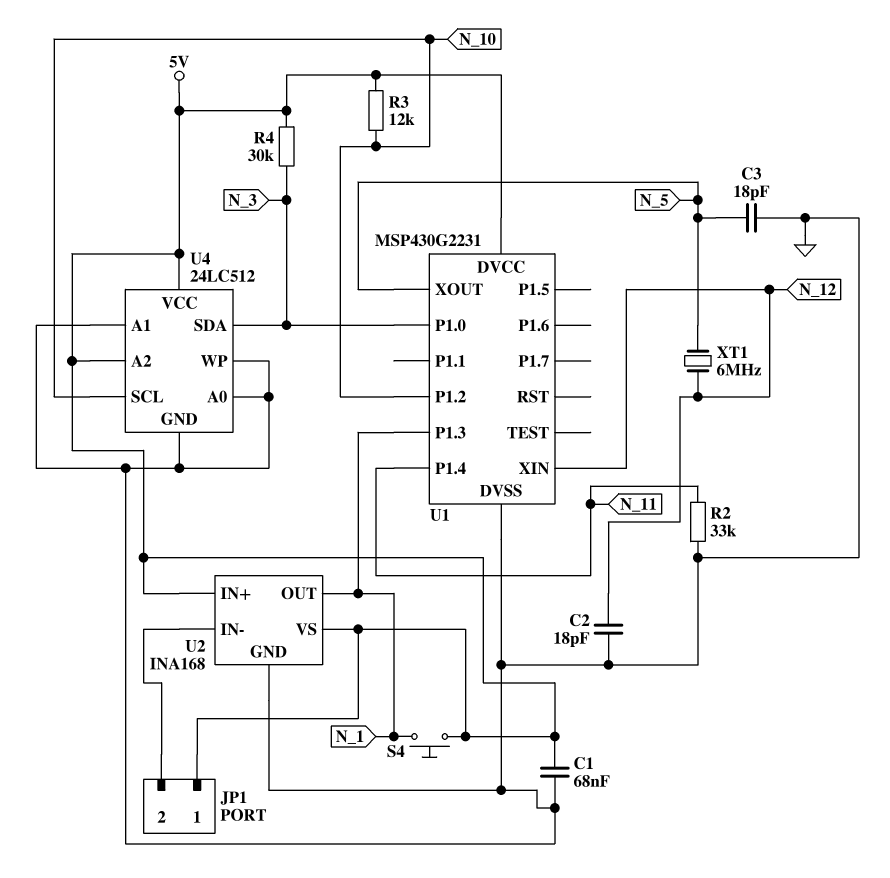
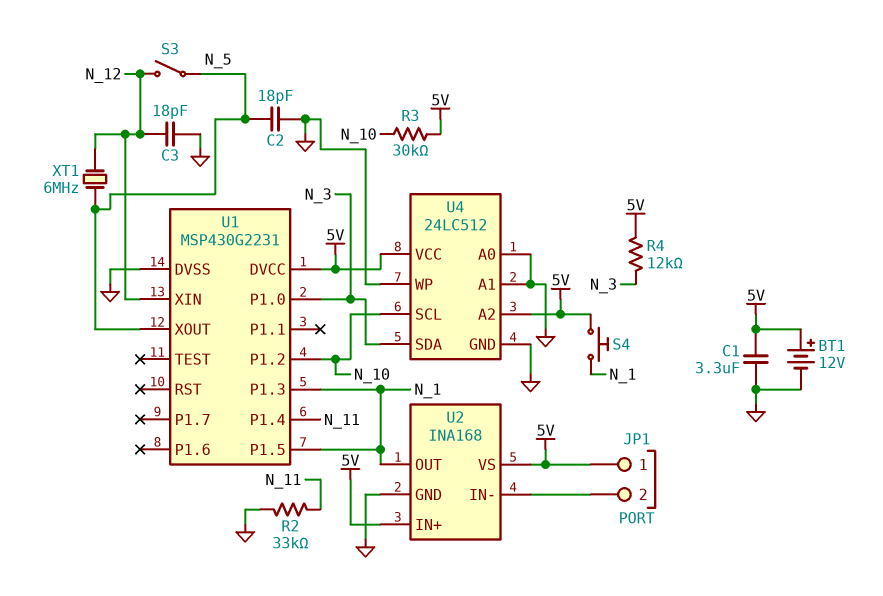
BT1: none -> 12V (plus 5V, minus GND)
C1: 68nF (5V, GND) -> 3.3uF (5V, GND)
C2: 18pF (GND, N_12) -> 18pF (GND, N_5)
C3: 18pF (GND, N_5) -> 18pF (GND, N_12)
R3: 12k (5V, N_10) -> 30k (5V, N_10)
R4: 30k (5V, N_3) -> 12k (5V, N_3)
S3: none -> switch (N_5, N_12)
U1 pin P1.5: none -> N_1

